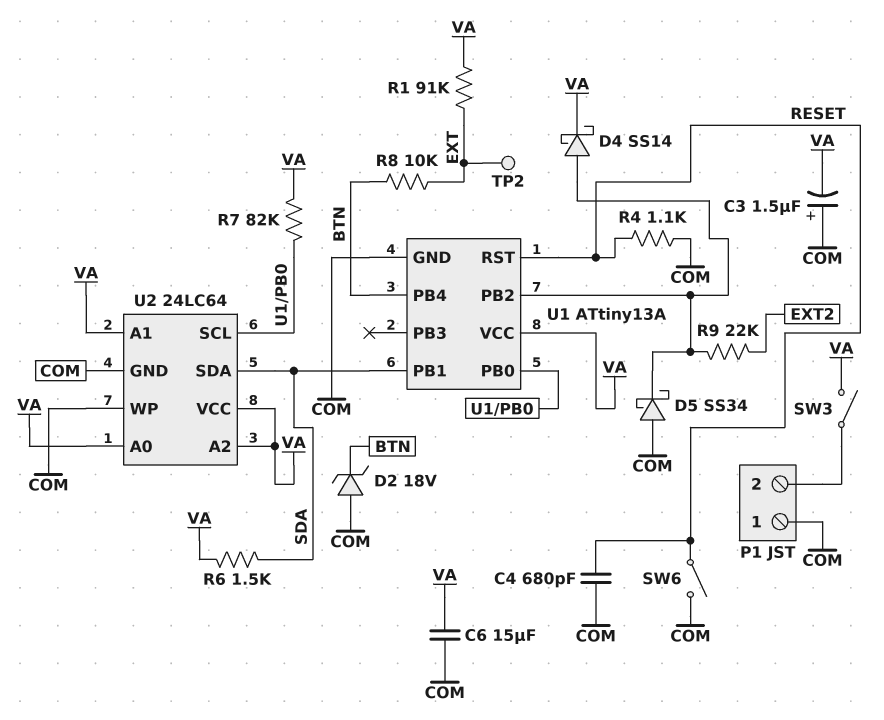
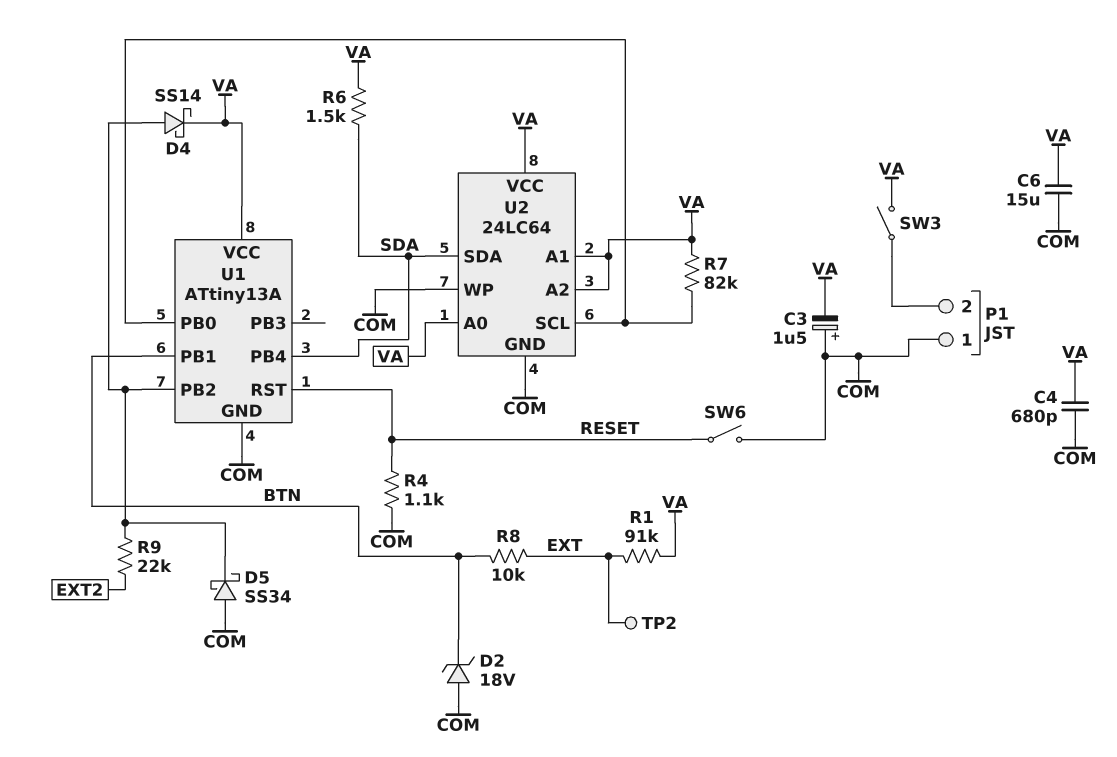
C4: 680pF (COM, RESET) -> 680pF (COM, VA)
U1 pin PB1: SDA -> BTN
U1 pin PB4: BTN -> SDA

